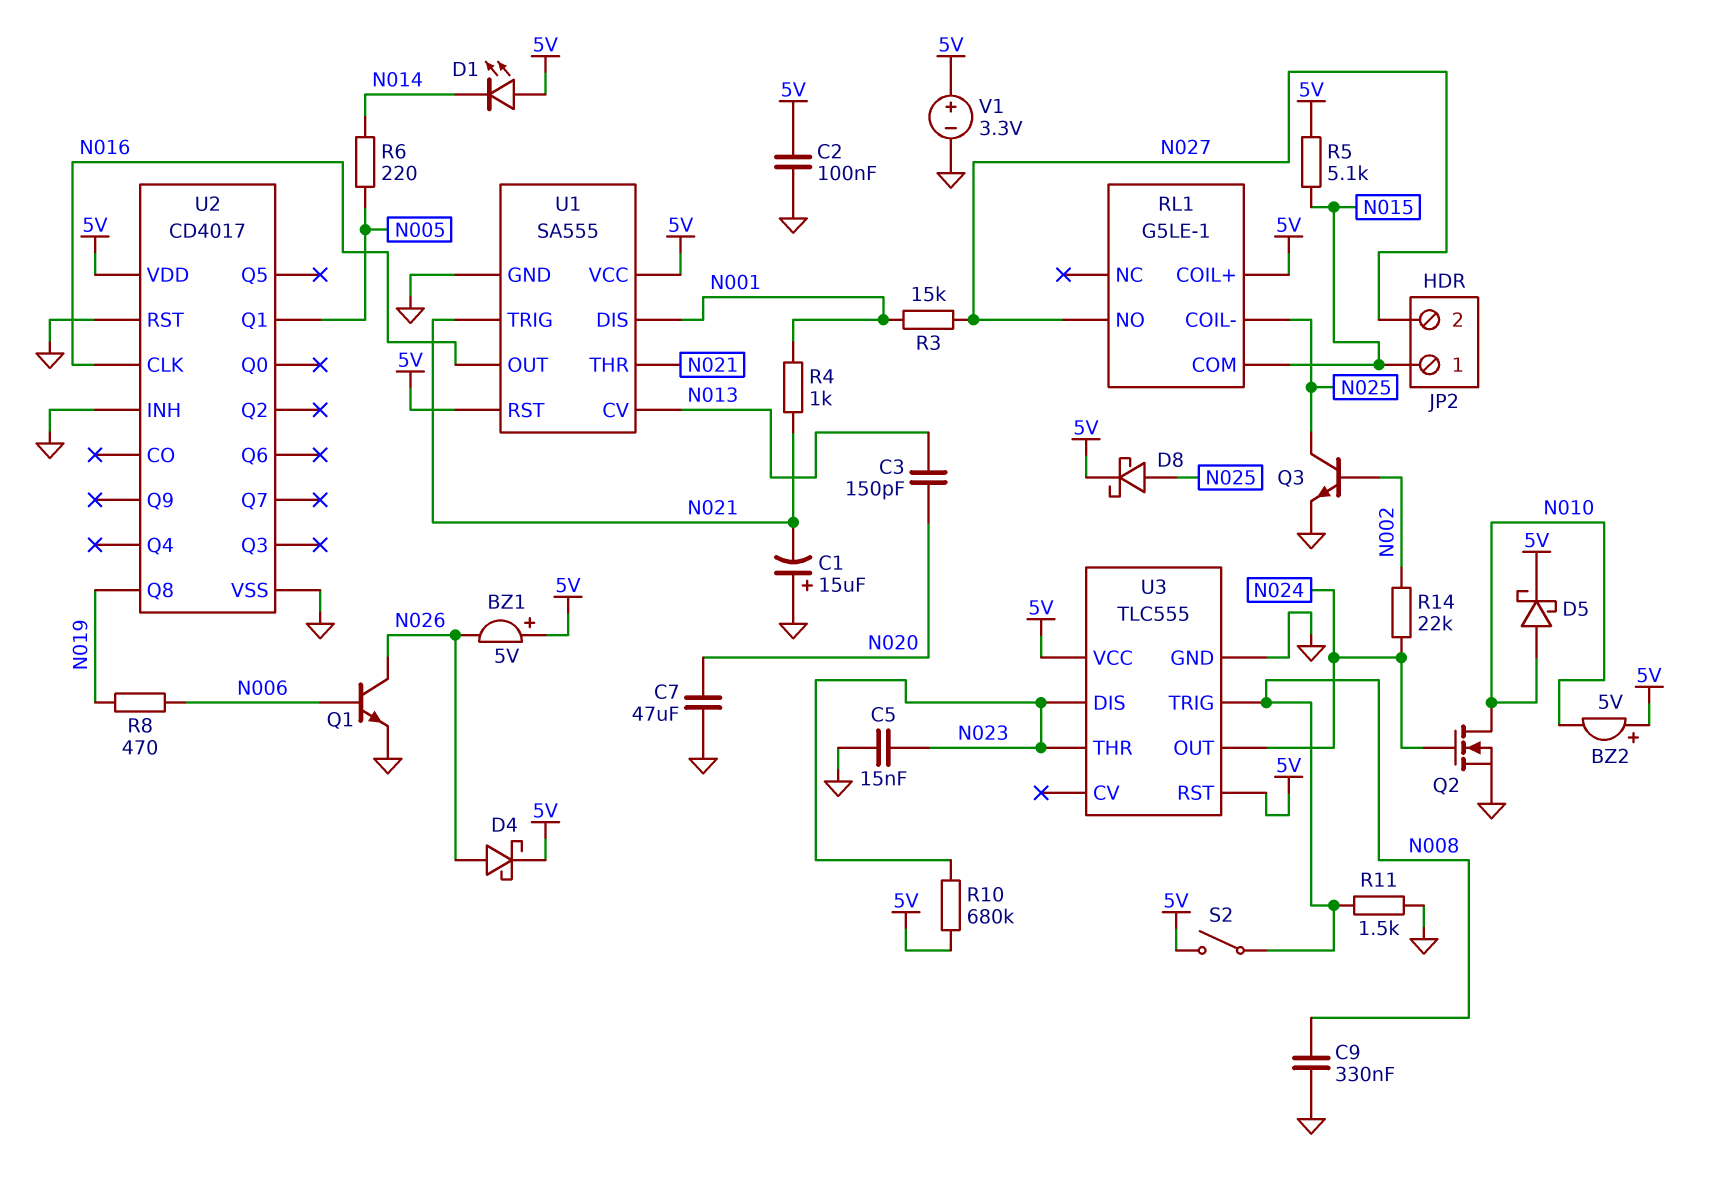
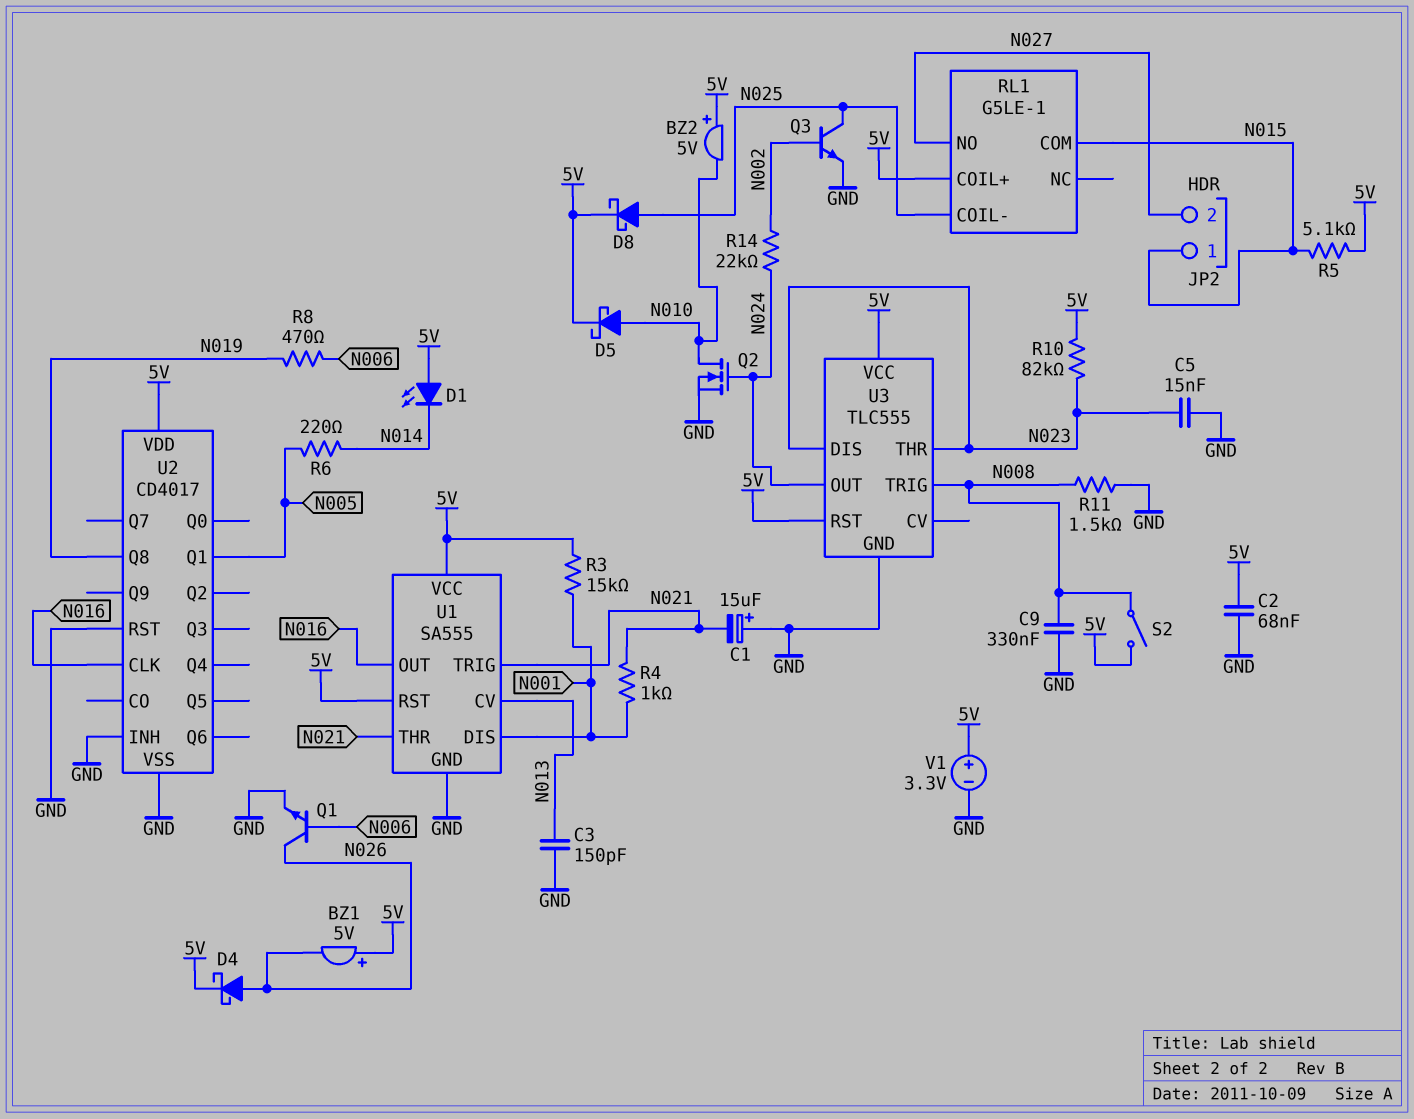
C2: 100nF (5V, GND) -> 68nF (5V, GND)
C3: 150pF (N013, N020) -> 150pF (GND, N013)
C7: 47uF (GND, N020) -> none
R3: 15k (N001, N027) -> 15k (5V, N001)
R10: 680k (5V, N023) -> 82k (5V, N023)

